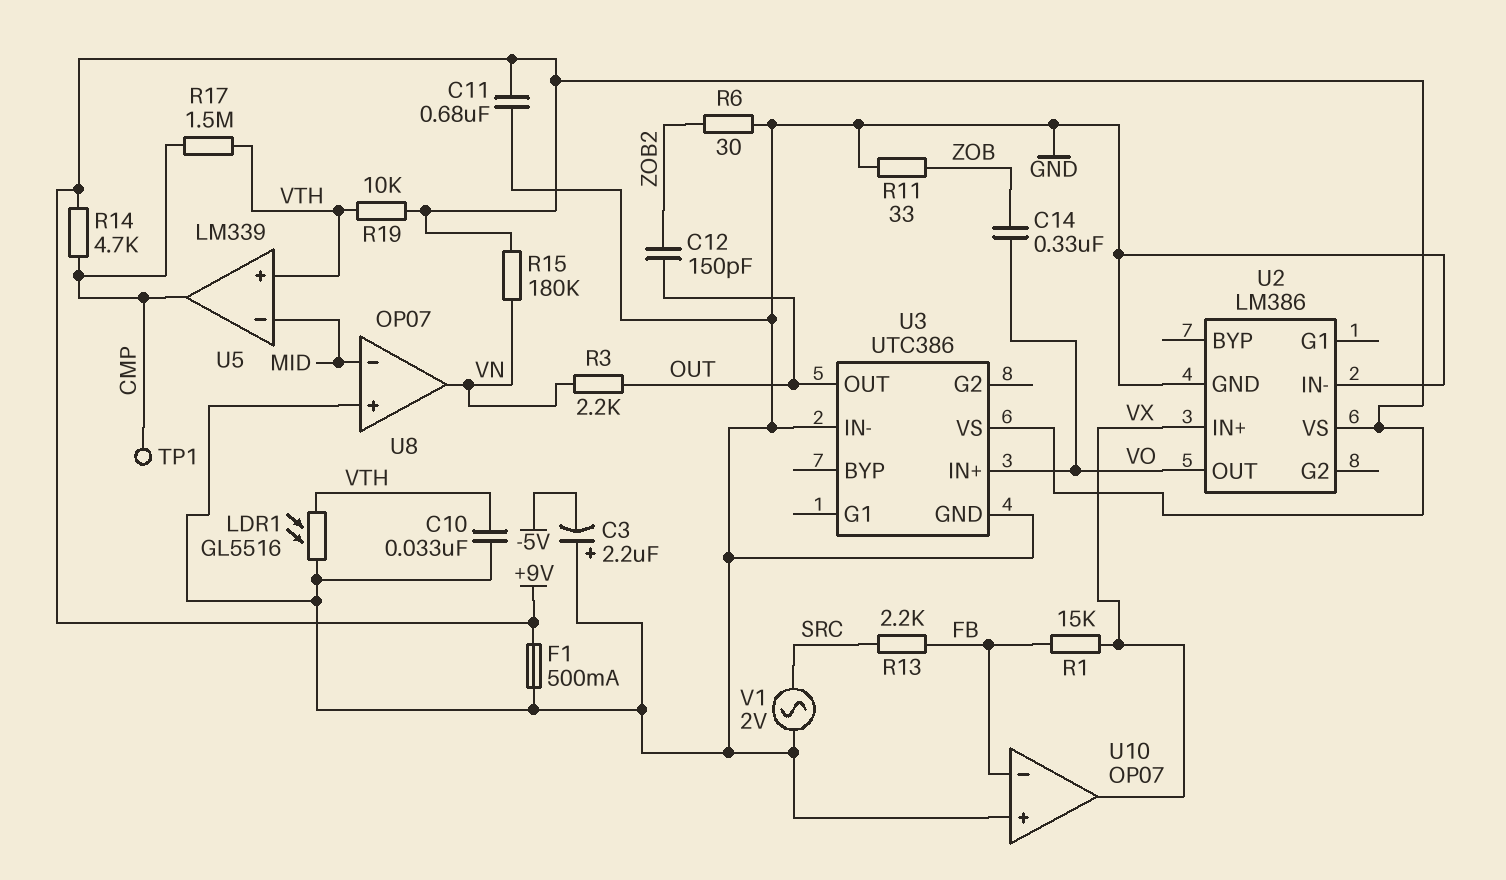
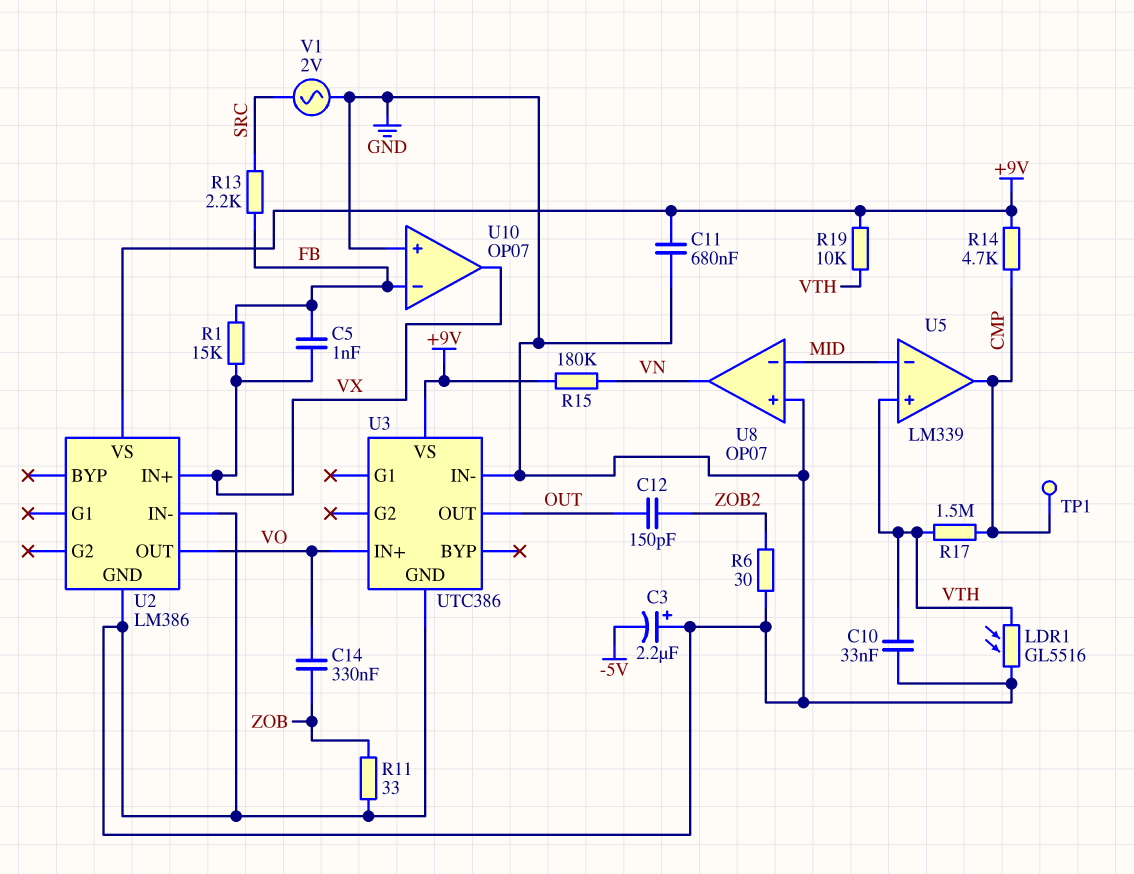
C5: none -> 1nF (FB, VX)
F1: 500mA (+9V, GND) -> none
R3: 2.2k (OUT, VN) -> none

